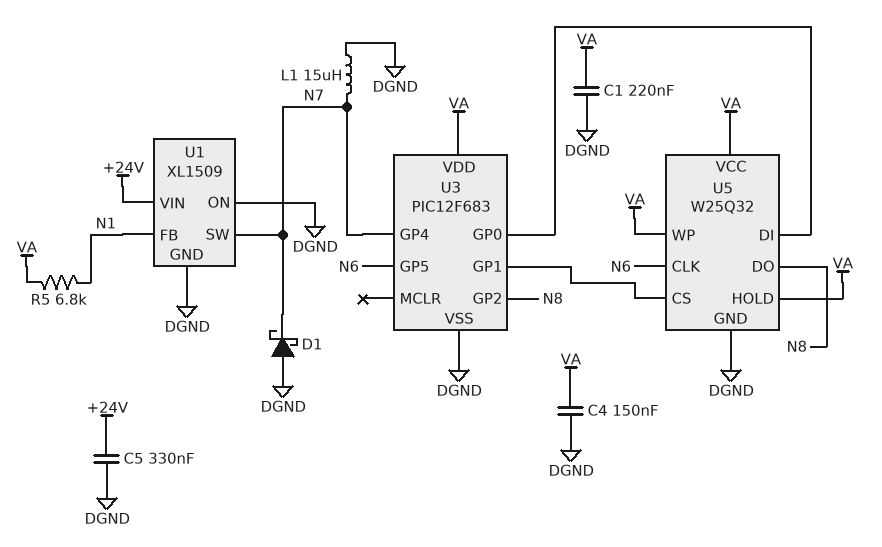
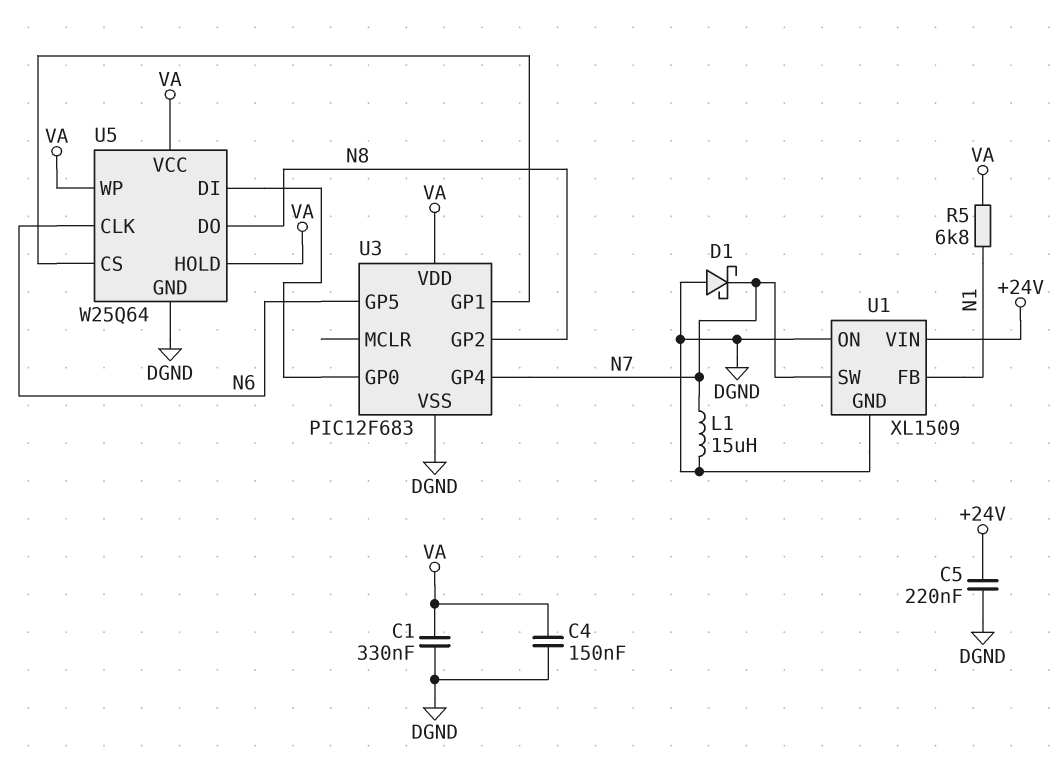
C1: 220nF (DGND, VA) -> 330nF (DGND, VA)
C5: 330nF (+24V, DGND) -> 220nF (+24V, DGND)
U5: W25Q32 -> W25Q64

